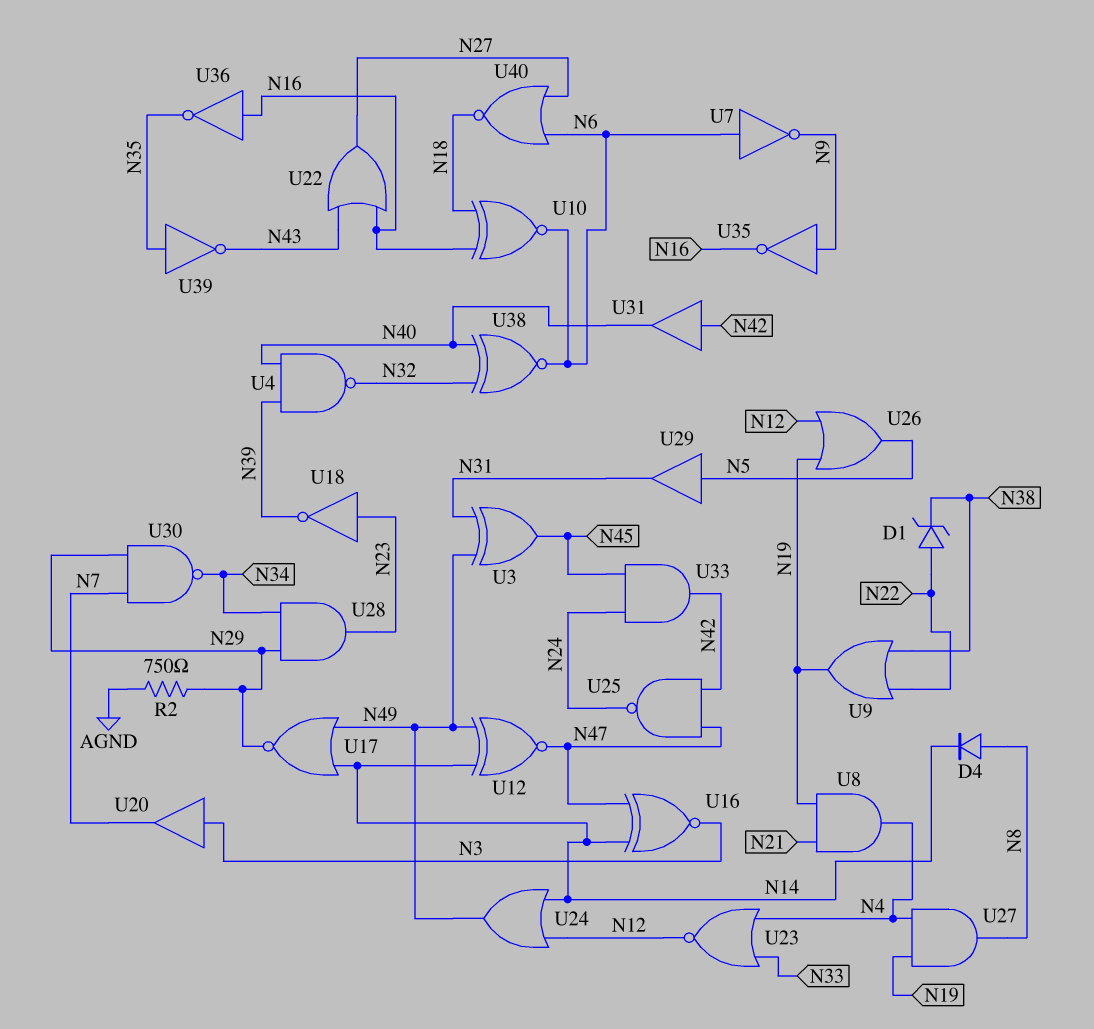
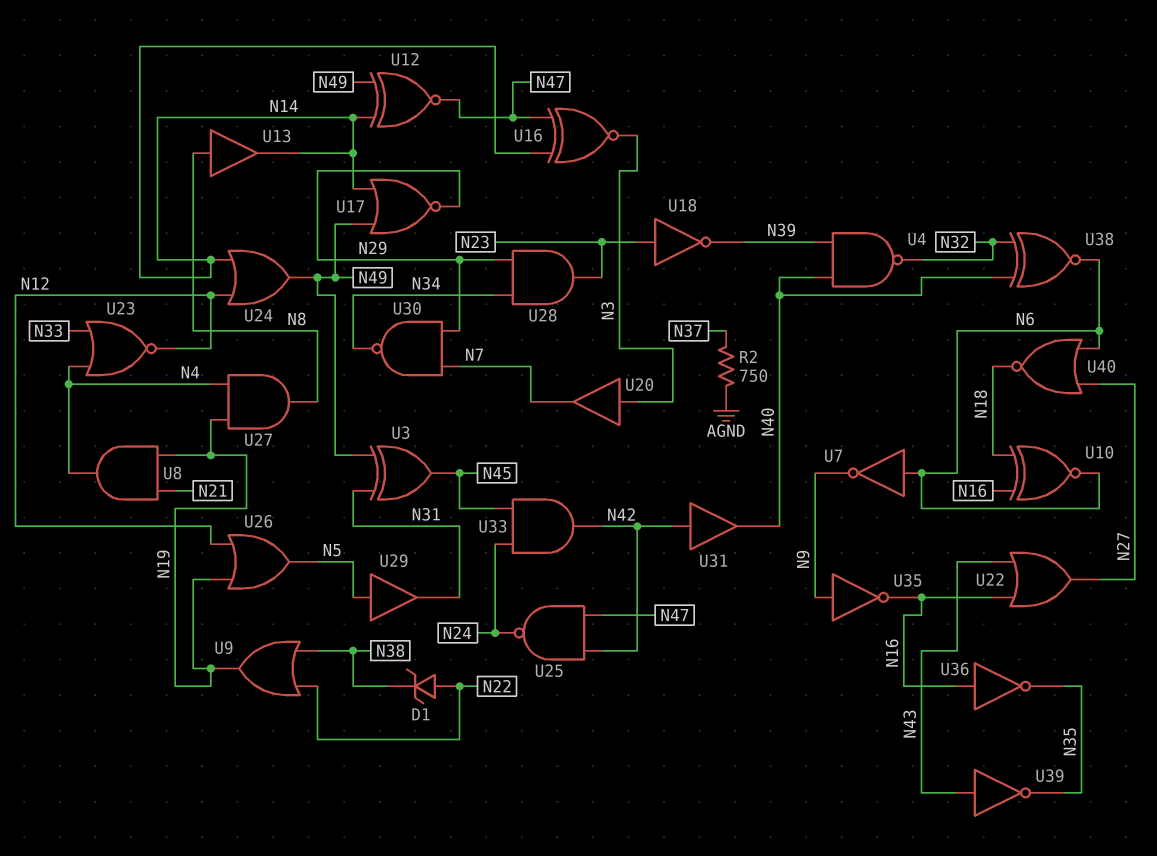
D4: diode (A N8, K N14) -> none
R2: 750 (AGND, N29) -> 750 (AGND, N37)
U13: none -> buffer (in N8, out N14)
U39: NOT (in N35, out N43) -> NOT (in N43, out N35)

